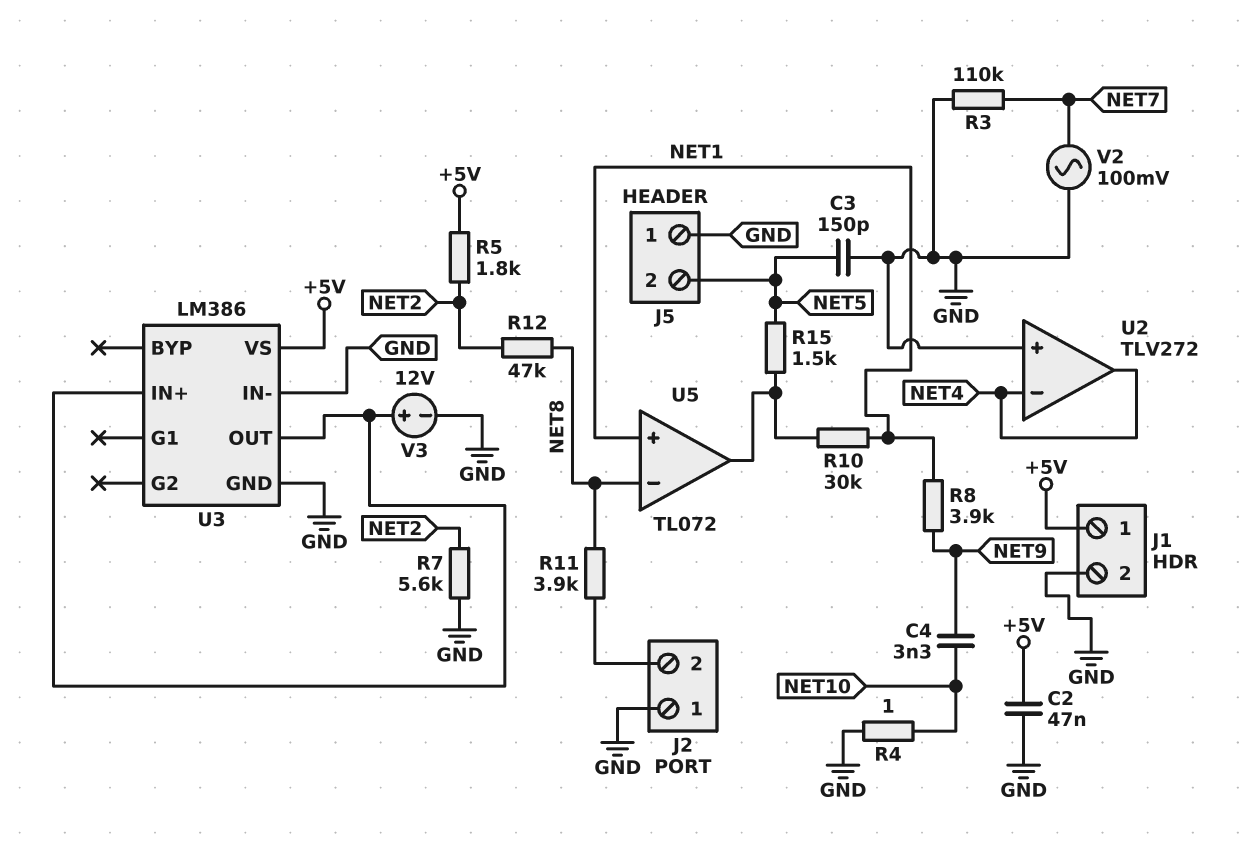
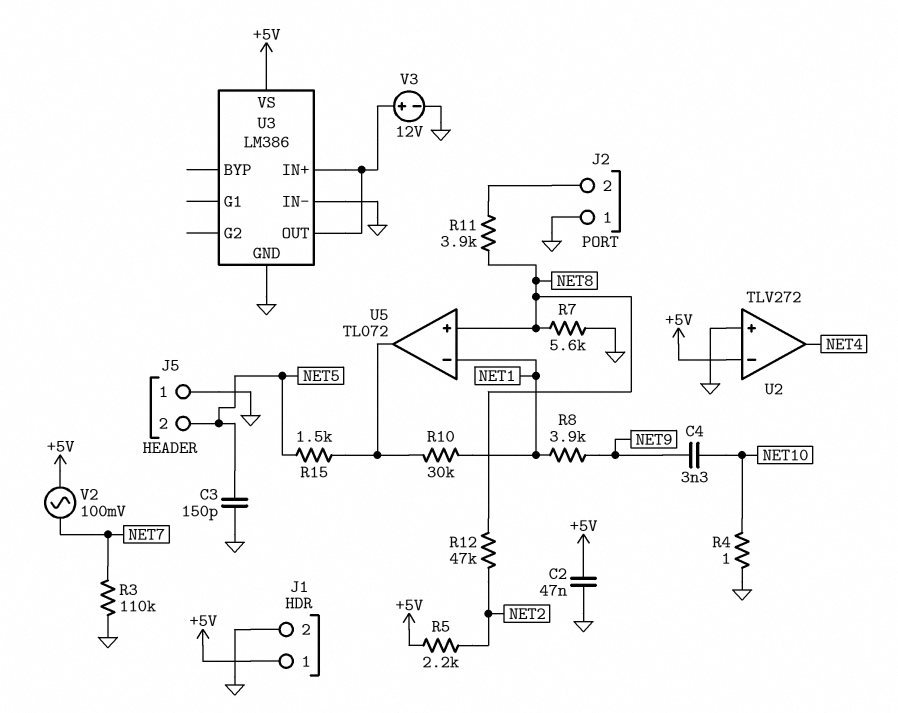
R5: 1.8k (+5V, NET2) -> 2.2k (+5V, NET2)
R7: 5.6k (GND, NET2) -> 5.6k (GND, NET8)
U2 pin in-: NET4 -> +5V
U5 pin in+: NET1 -> NET8
U5 pin in-: NET8 -> NET1
V2: AC 100mV (GND, NET7) -> AC 100mV (+5V, NET7)

